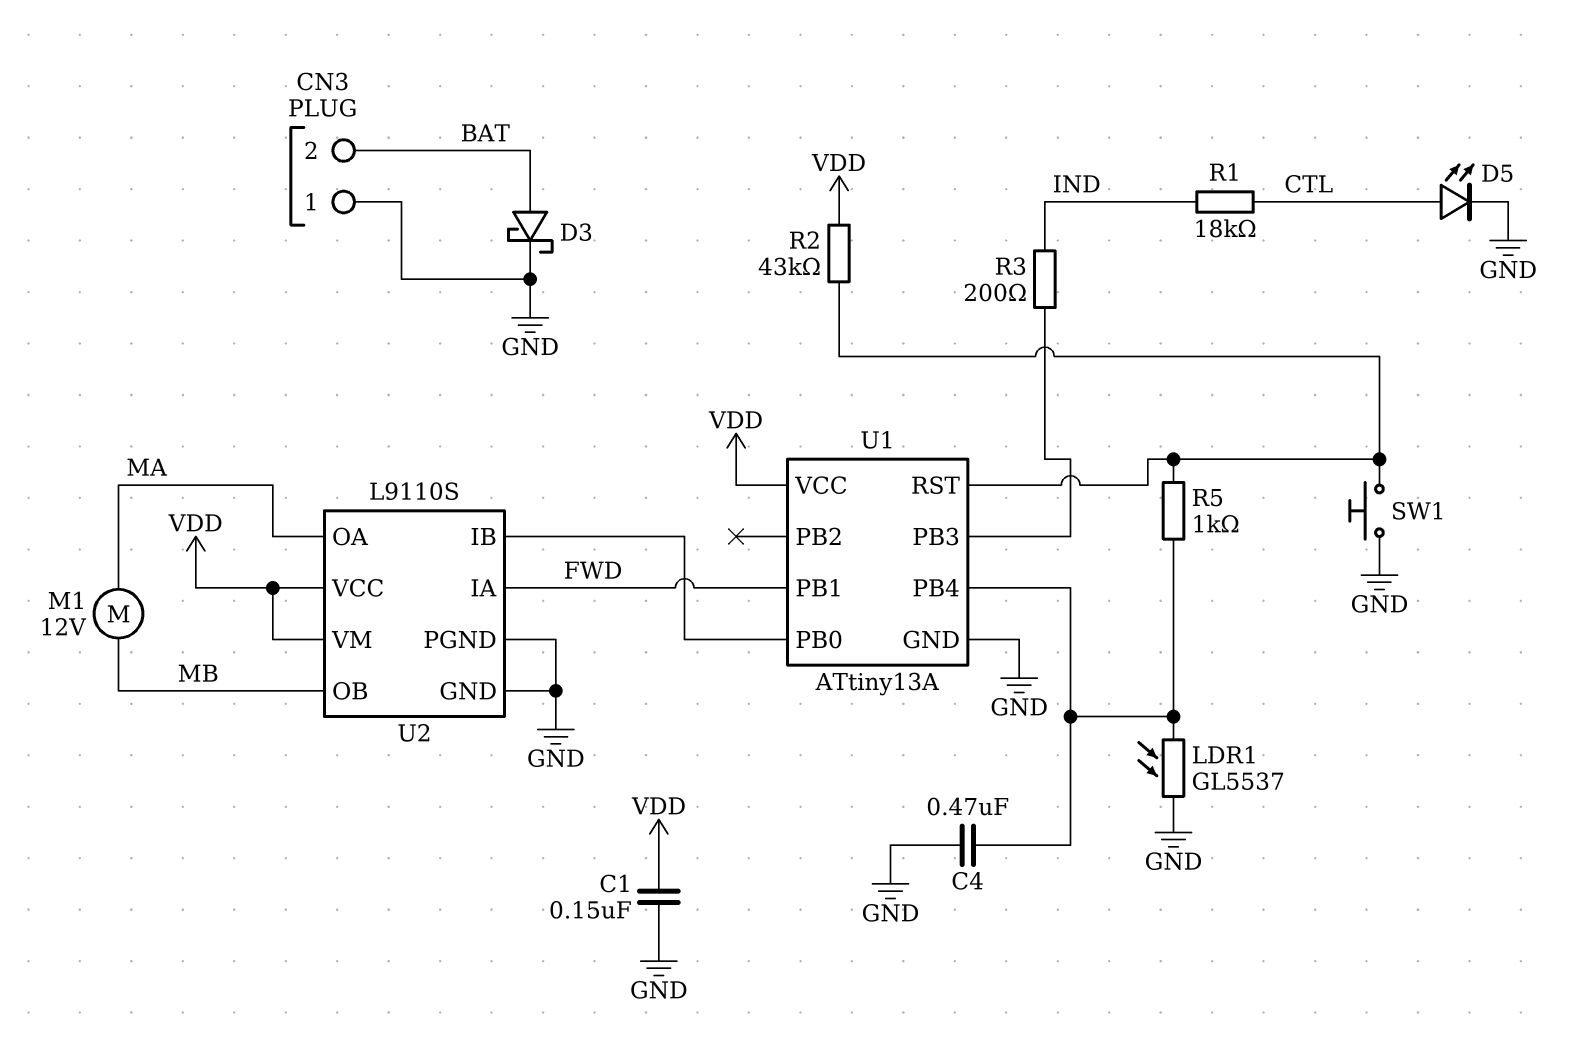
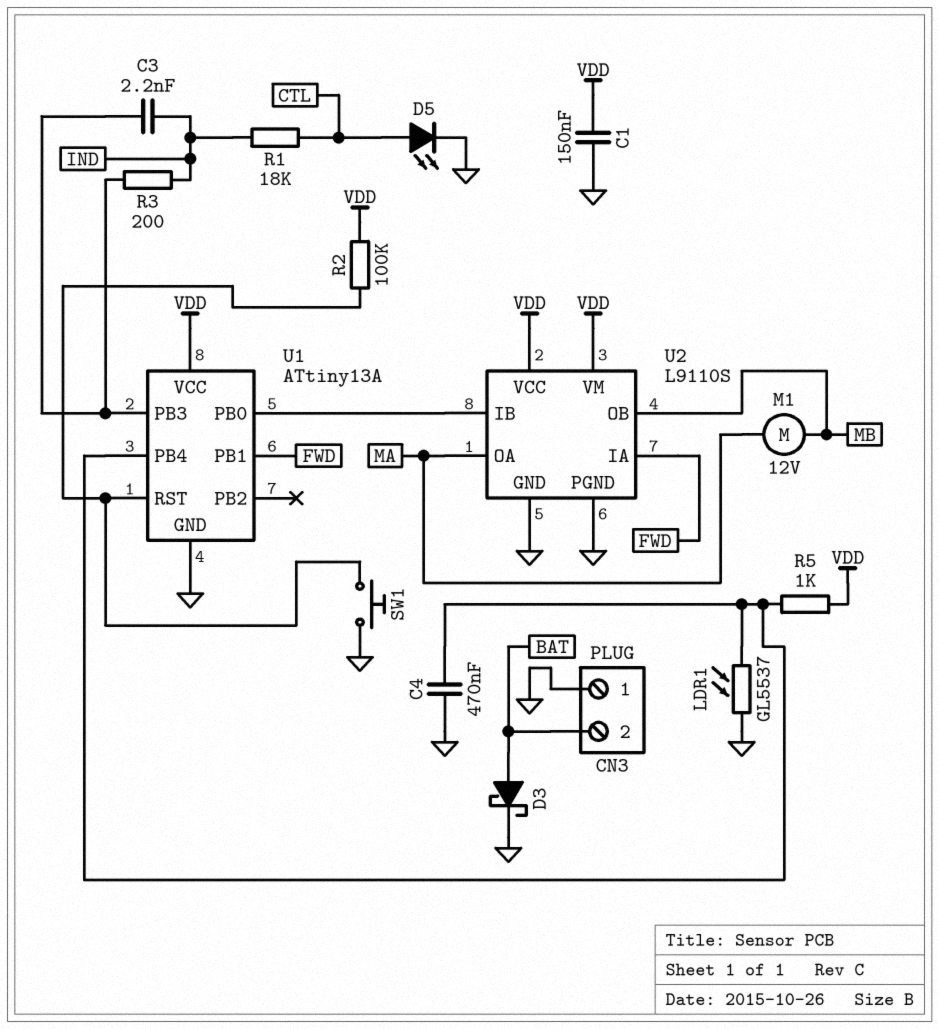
C3: none -> 2.2nF (IND, U1/PB3)
R2: 43k (U1/RST, VDD) -> 100k (U1/RST, VDD)
R5: 1k (U1/PB4, U1/RST) -> 1k (U1/PB4, VDD)

